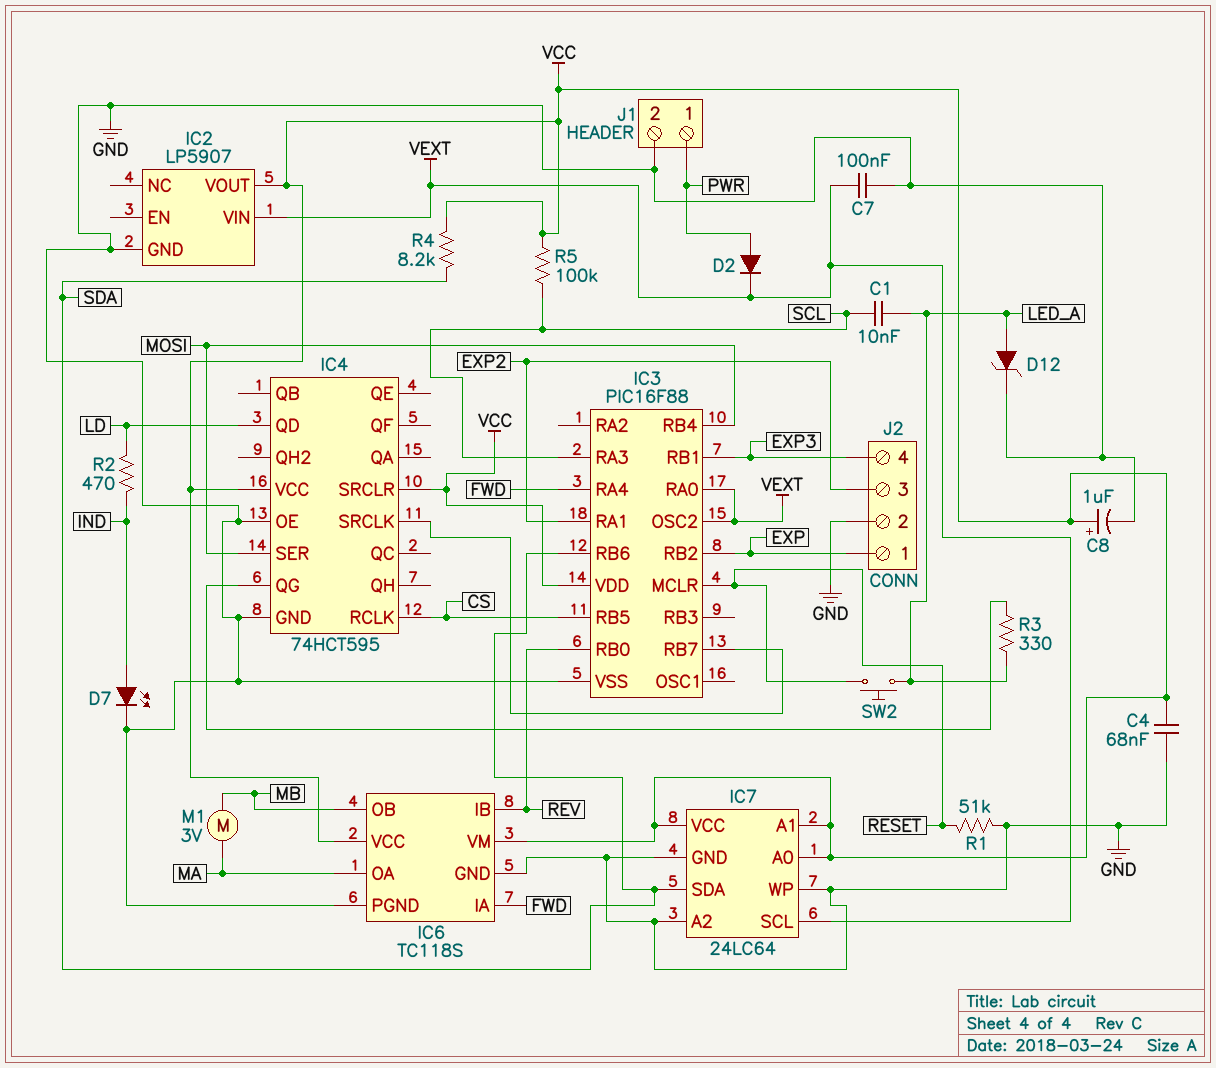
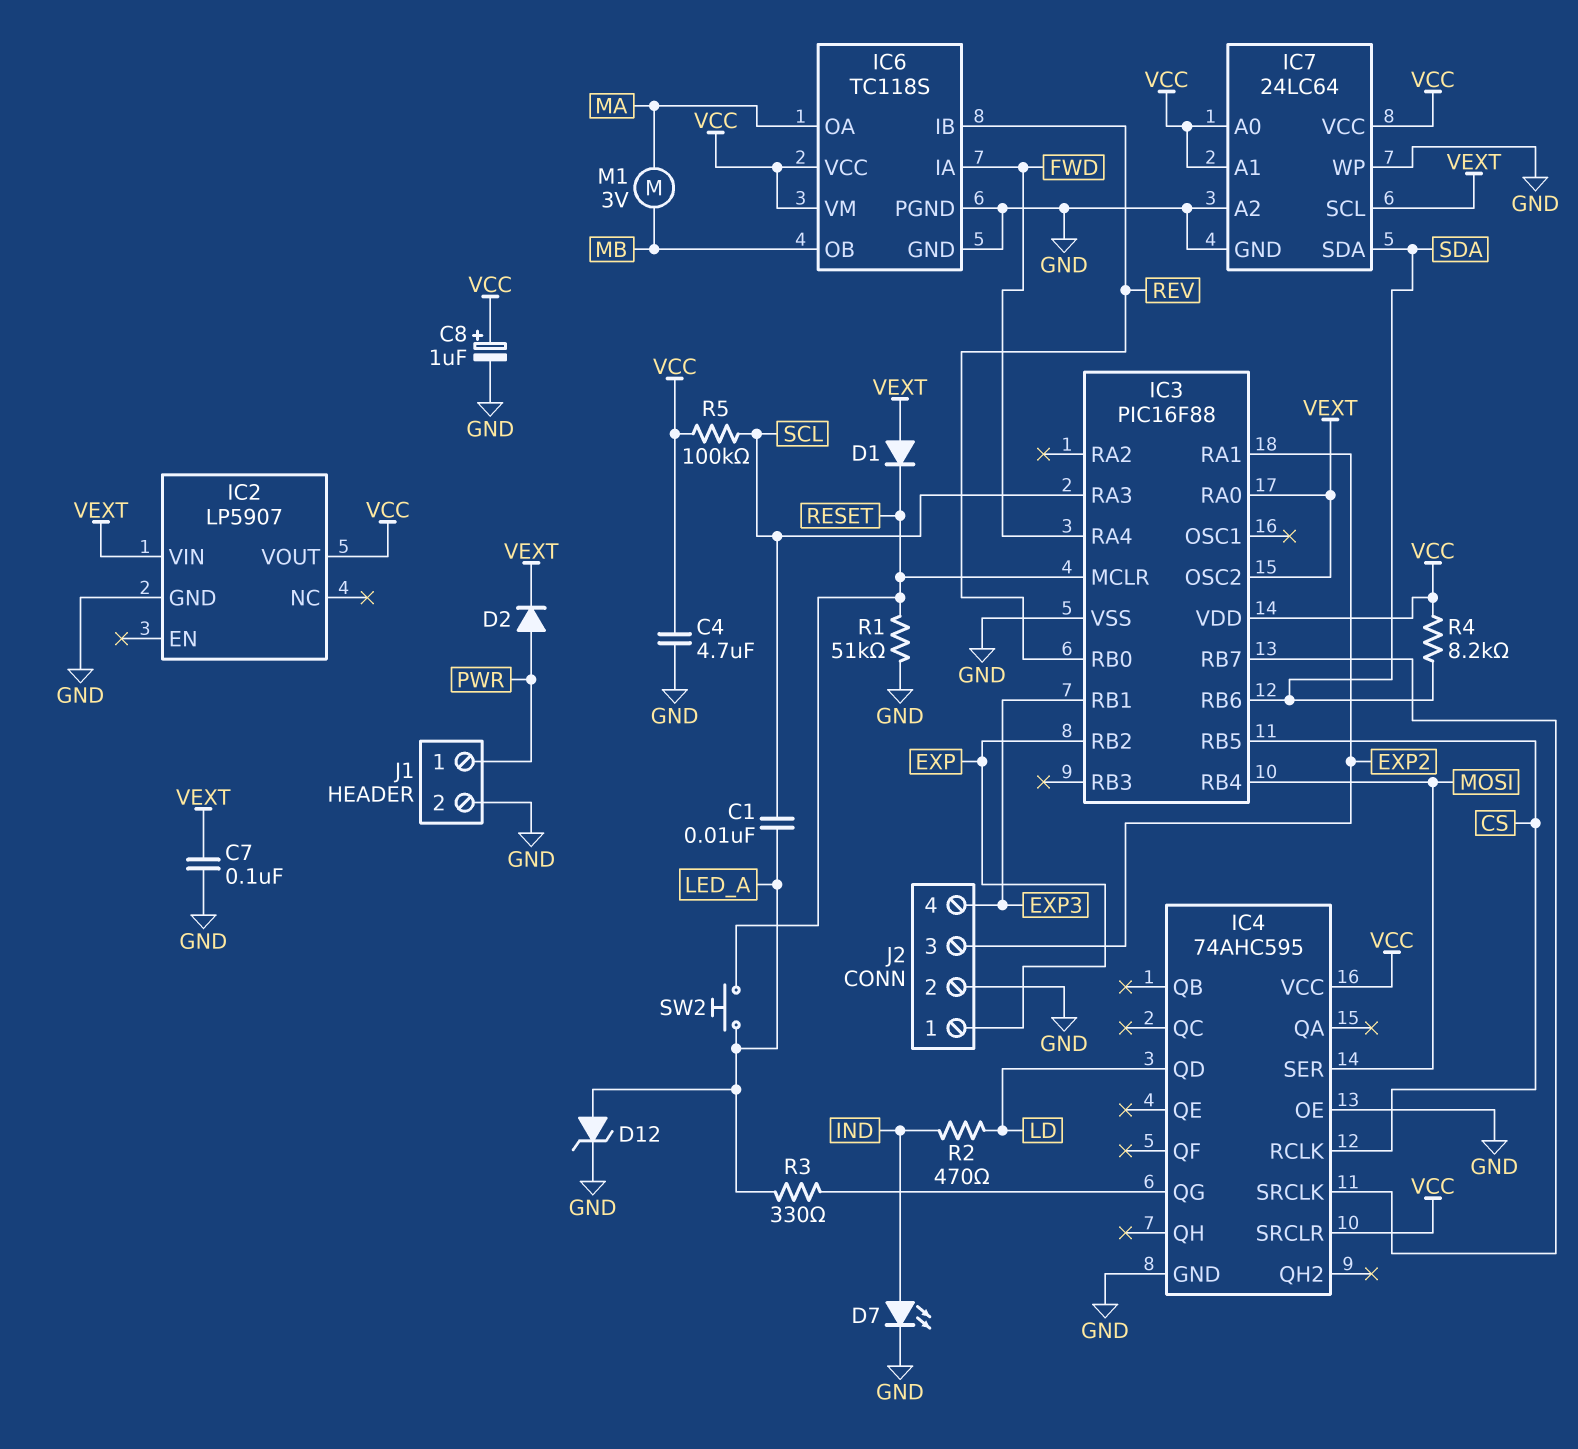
C4: 68nF (GND, VCC) -> 4.7uF (GND, VCC)
D1: none -> diode (A VEXT, K RESET)
IC4: 74HCT595 -> 74AHC595

